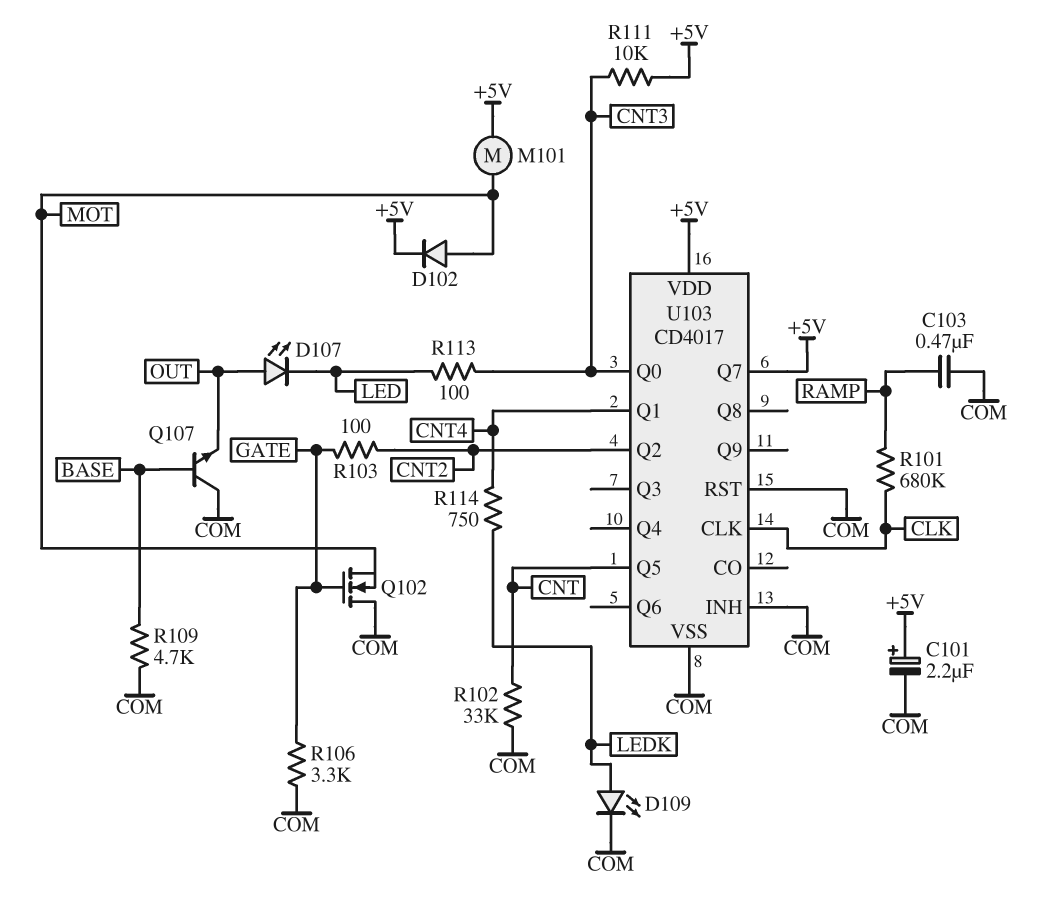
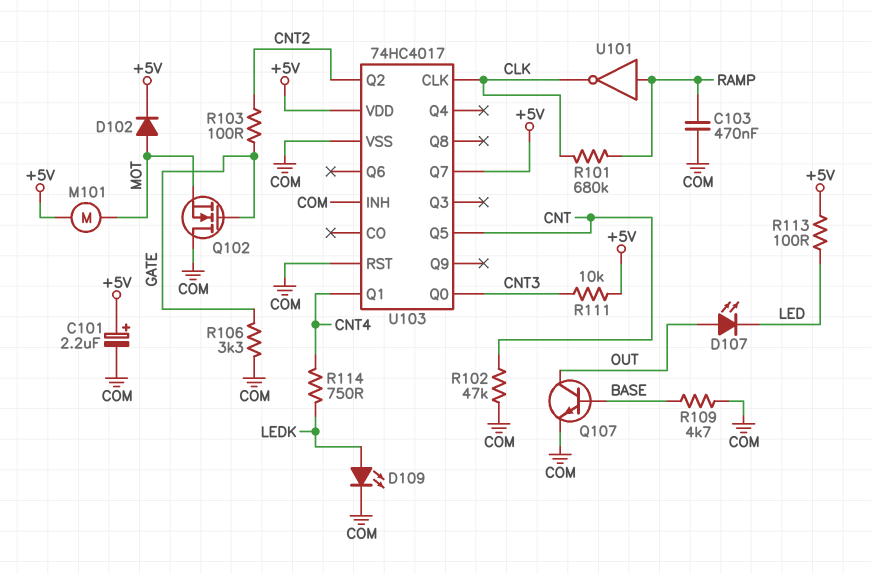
Q107: NPN (B BASE, C COM, E OUT) -> NPN (B BASE, C OUT, E COM)
R102: 33k (CNT, COM) -> 47k (CNT, COM)
R113: 100 (CNT3, LED) -> 100 (+5V, LED)
U101: none -> NOT (in RAMP, out CLK)
U103: CD4017 -> 74HC4017

